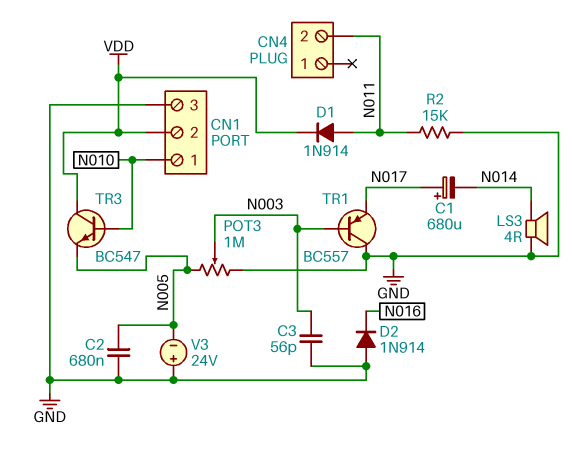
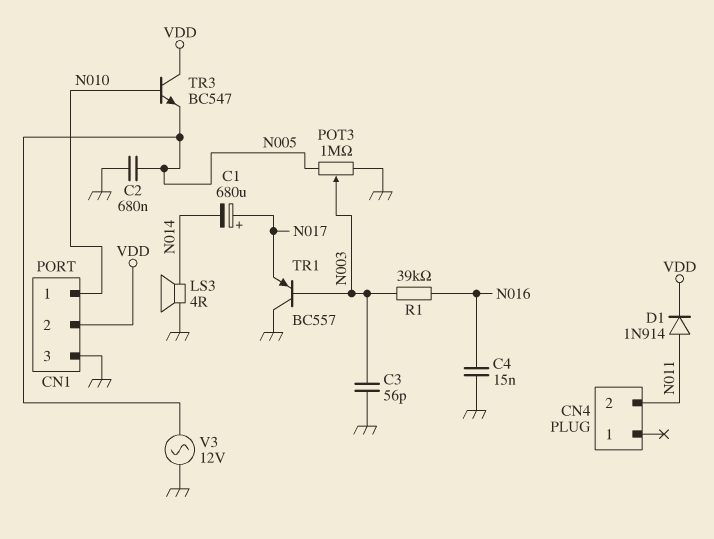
C4: none -> 15nF (GND, N016)
D2: diode 1N914 (A GND, K N016) -> none
R1: none -> 39k (N003, N016)
R2: 15k (GND, N011) -> none
V3: 24V (plus GND, minus N005) -> AC 12V (GND, N005)

